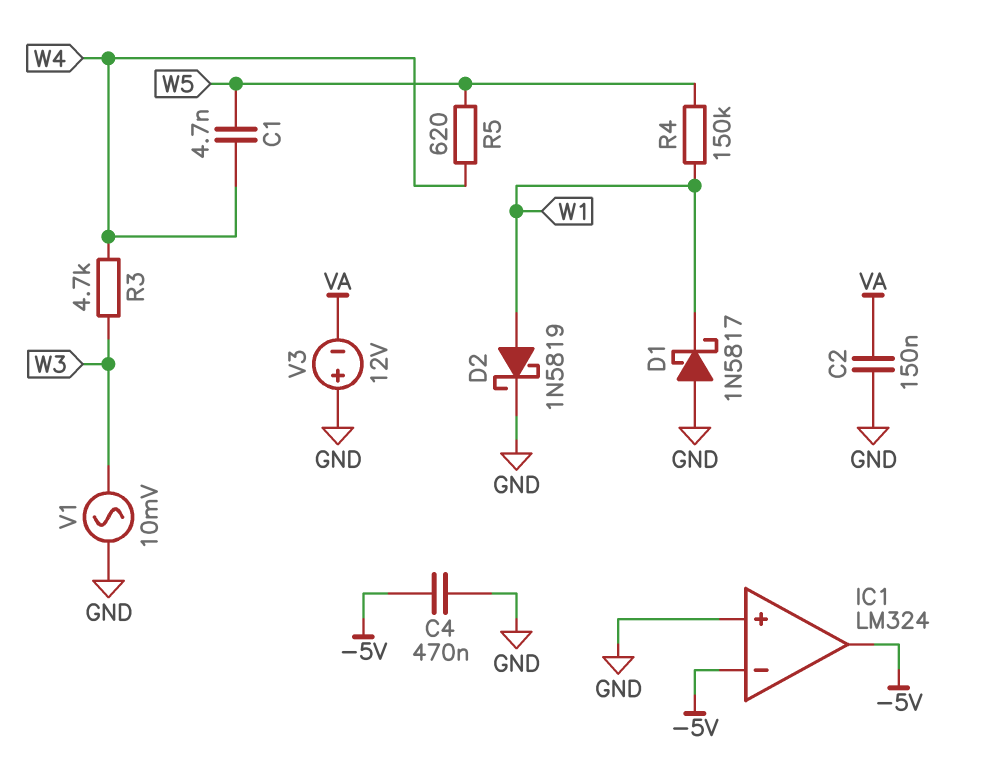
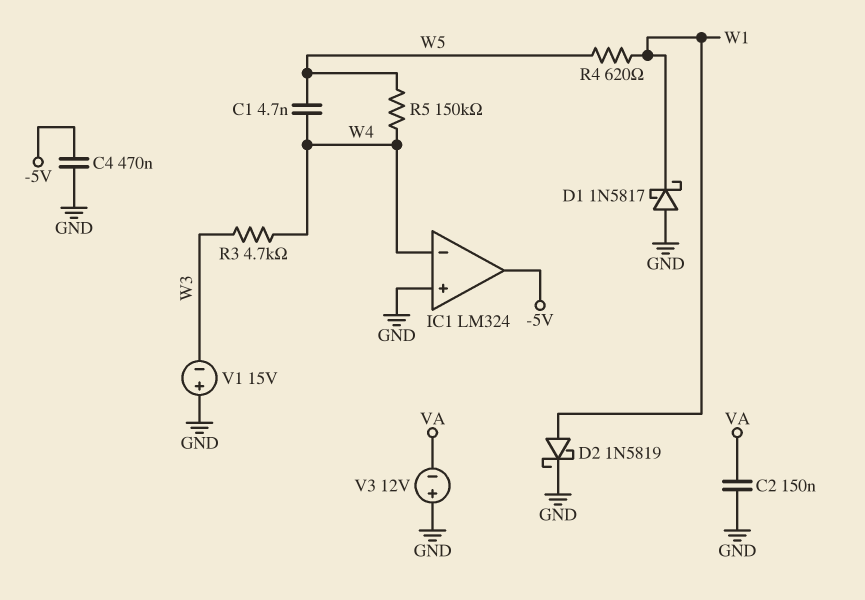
IC1 pin in-: -5V -> W4
R4: 150k (W1, W5) -> 620 (W1, W5)
R5: 620 (W4, W5) -> 150k (W4, W5)
V1: AC 10mV (GND, W3) -> 15V (plus GND, minus W3)

